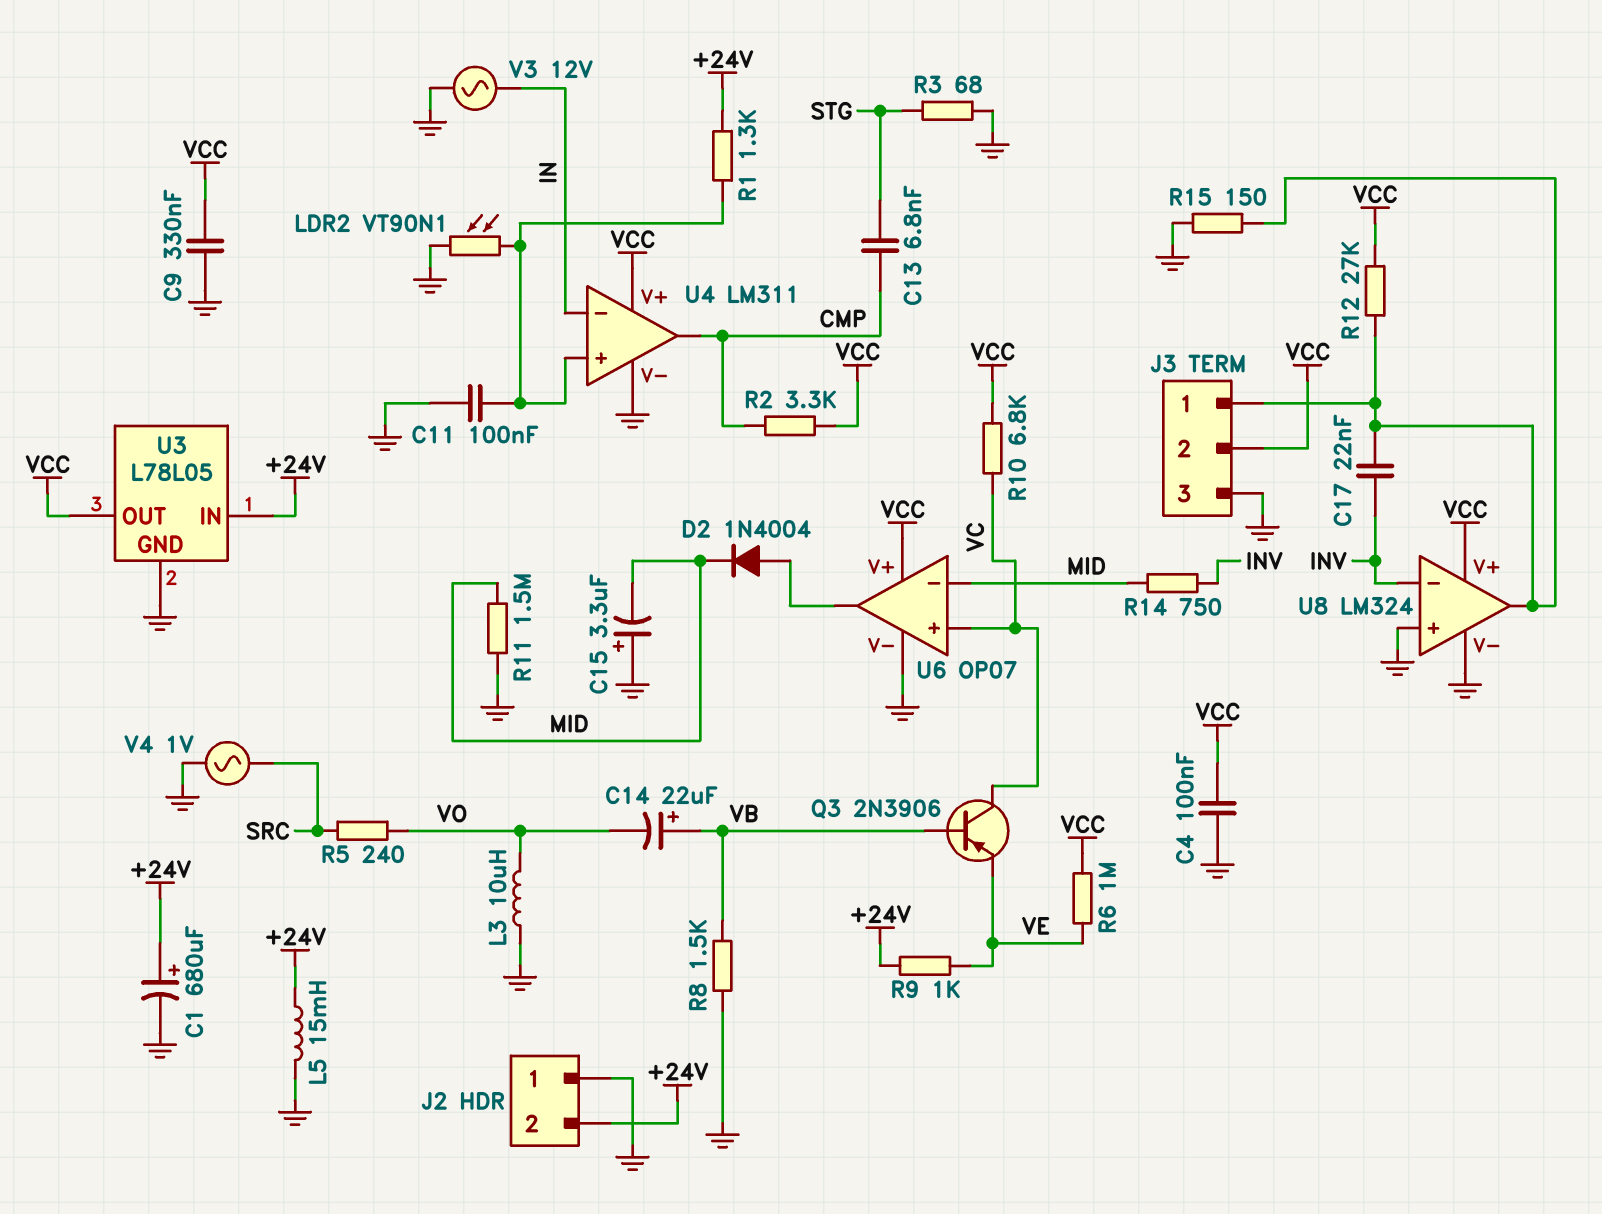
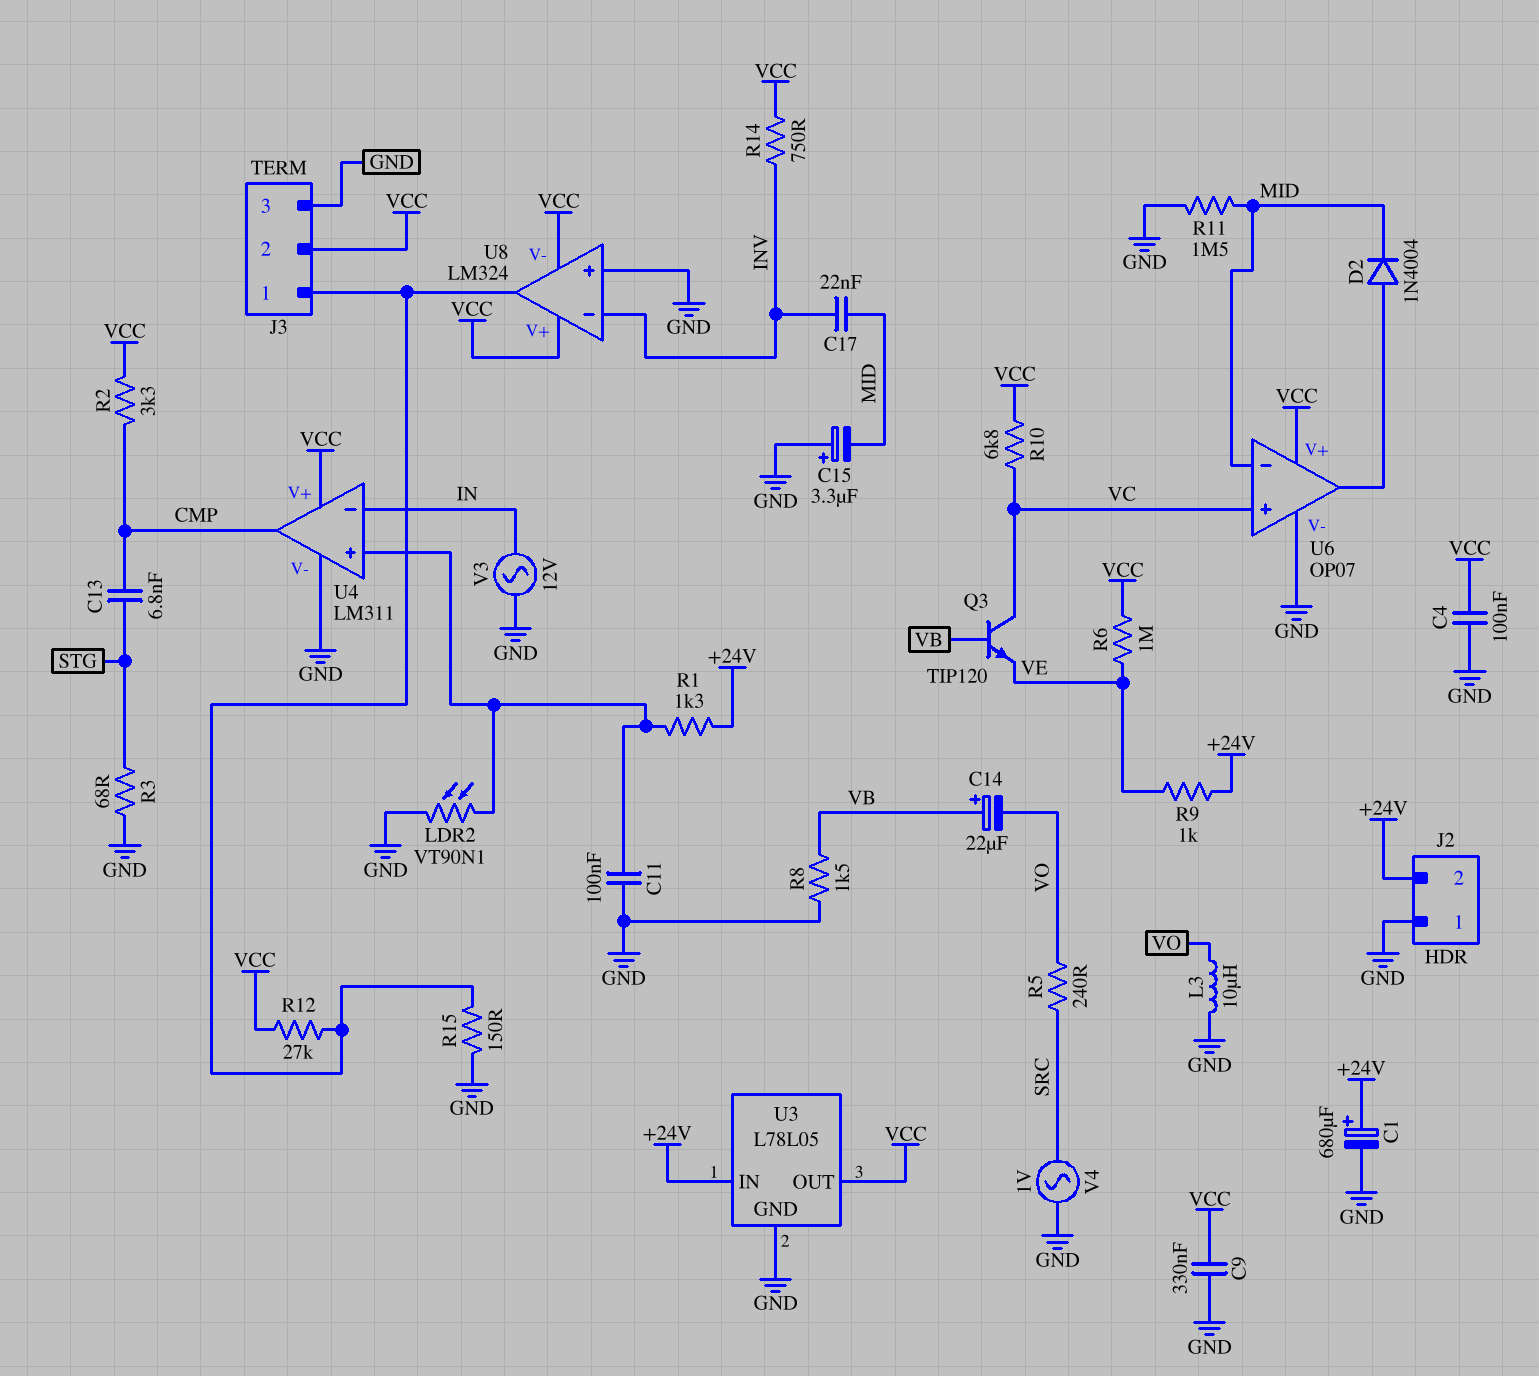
C17: 22nF (INV, J3/1) -> 22nF (INV, MID)
L5: 15mH (+24V, GND) -> none
Q3: PNP 2N3906 (B VB, C VC, E VE) -> NPN TIP120 (B VB, C VC, E VE)
R14: 750 (INV, MID) -> 750 (INV, VCC)
U8 pin V-: GND -> VCC

